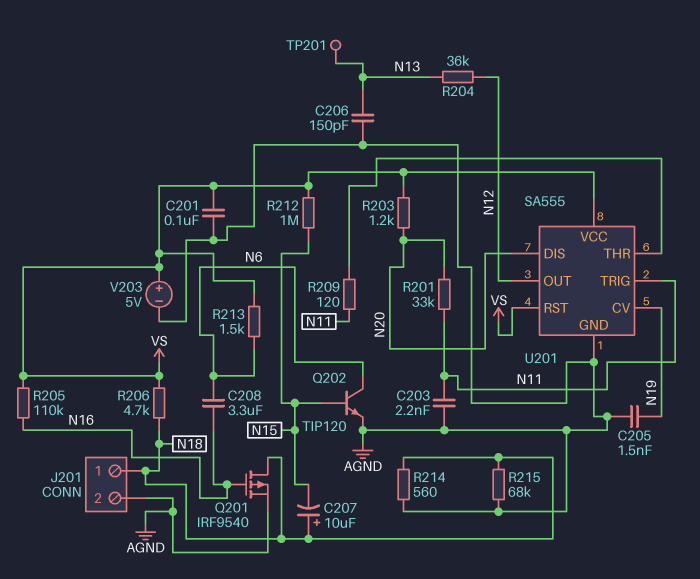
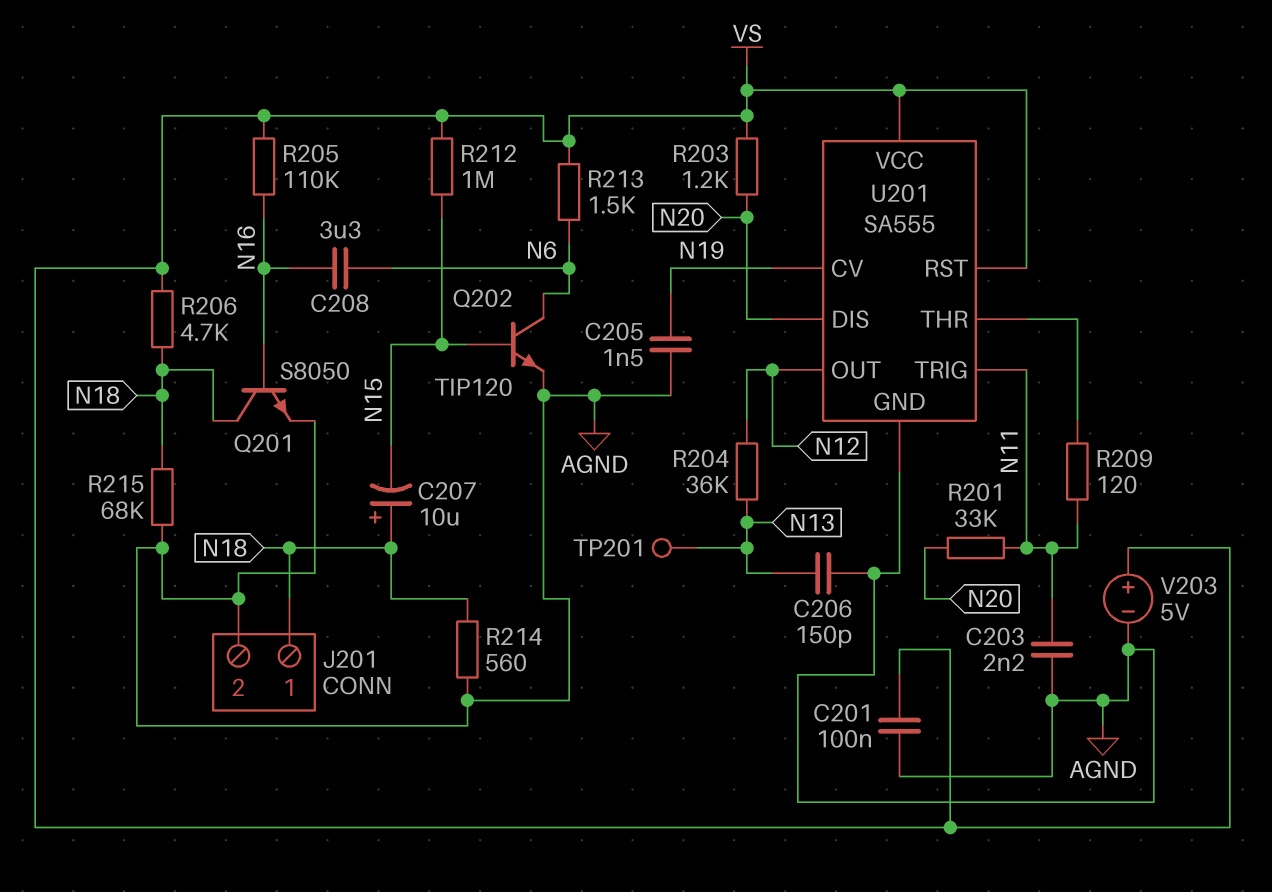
Q201: PMOS IRF9540 (G N16, D N18, S AGND) -> NPN S8050 (B N16, C N18, E AGND)

